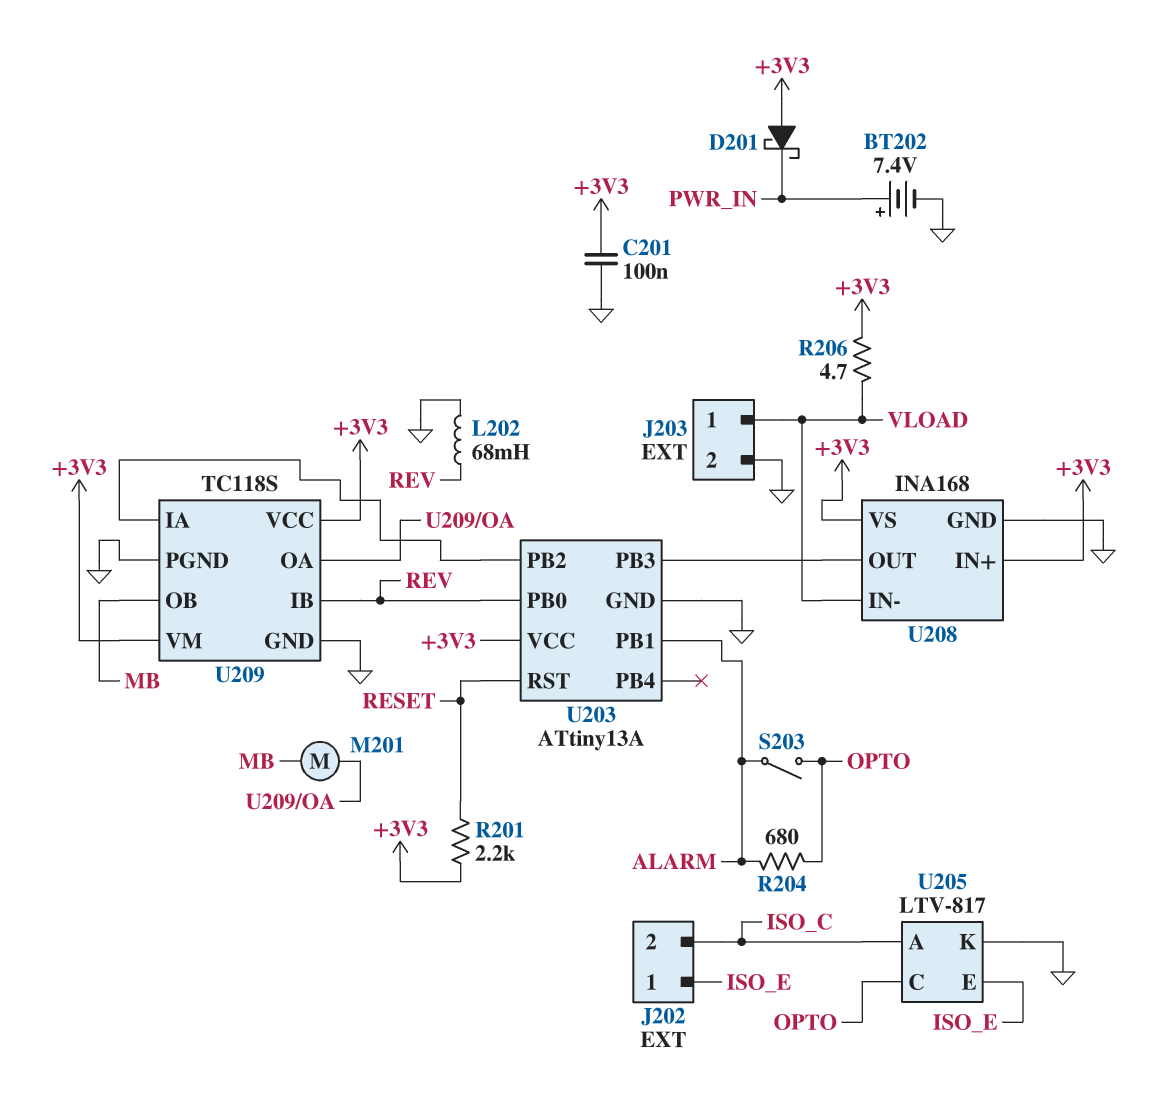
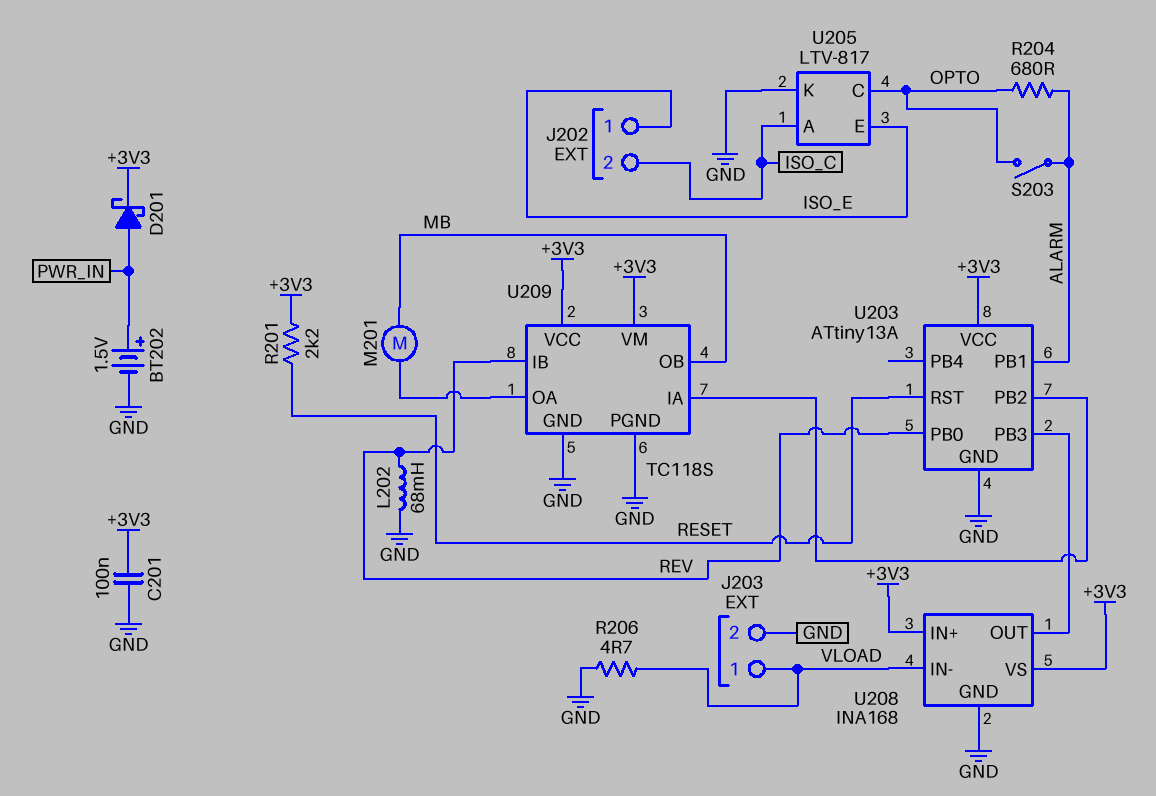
BT202: 7.4V (plus PWR_IN, minus GND) -> 1.5V (plus PWR_IN, minus GND)
D201: schottky (A +3V3, K PWR_IN) -> schottky (A PWR_IN, K +3V3)
R206: 4.7 (+3V3, VLOAD) -> 4.7 (GND, VLOAD)

